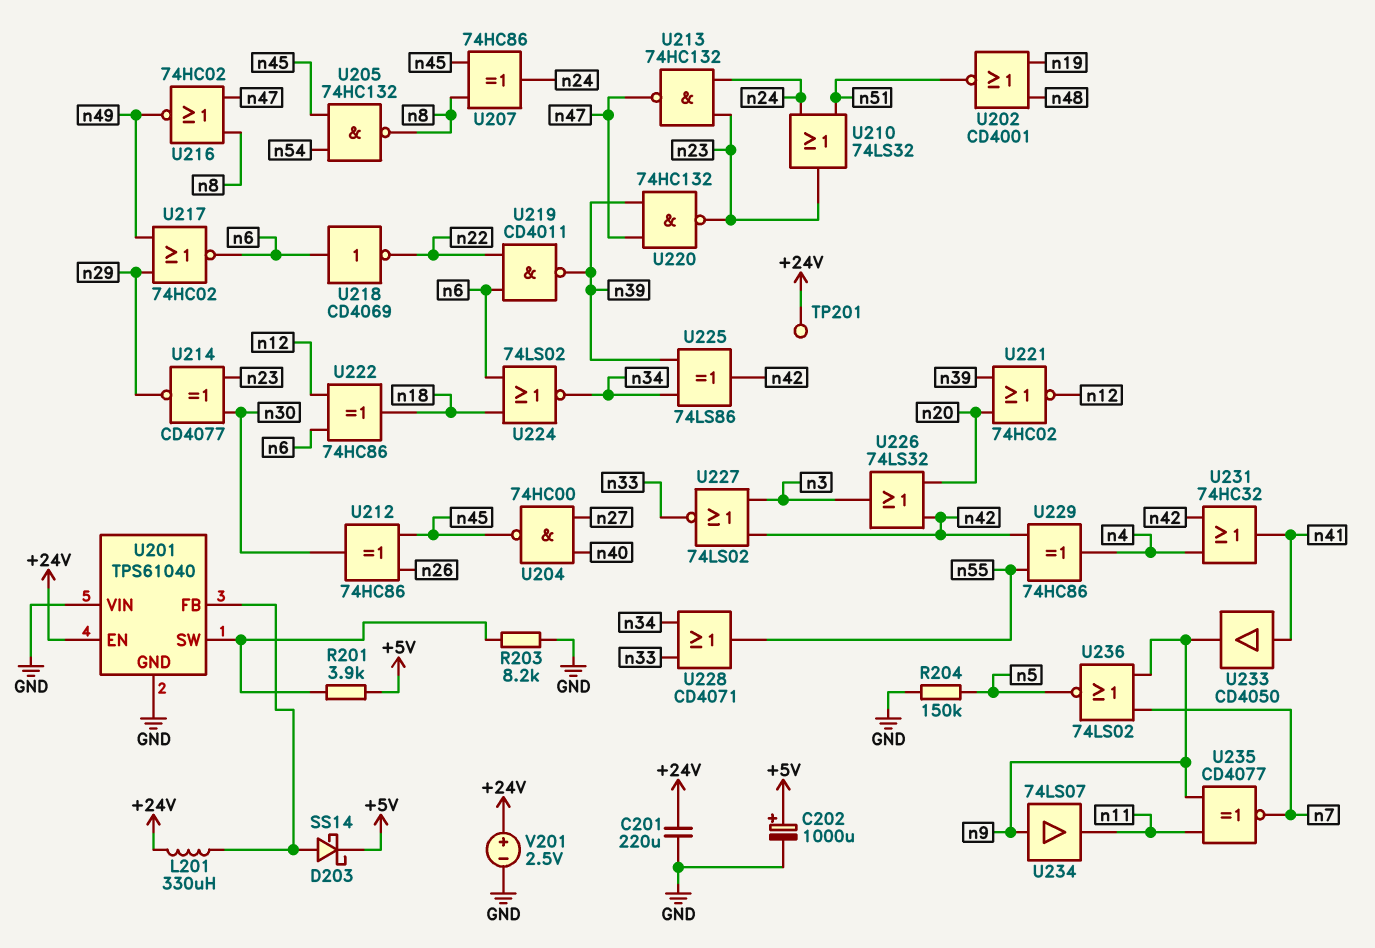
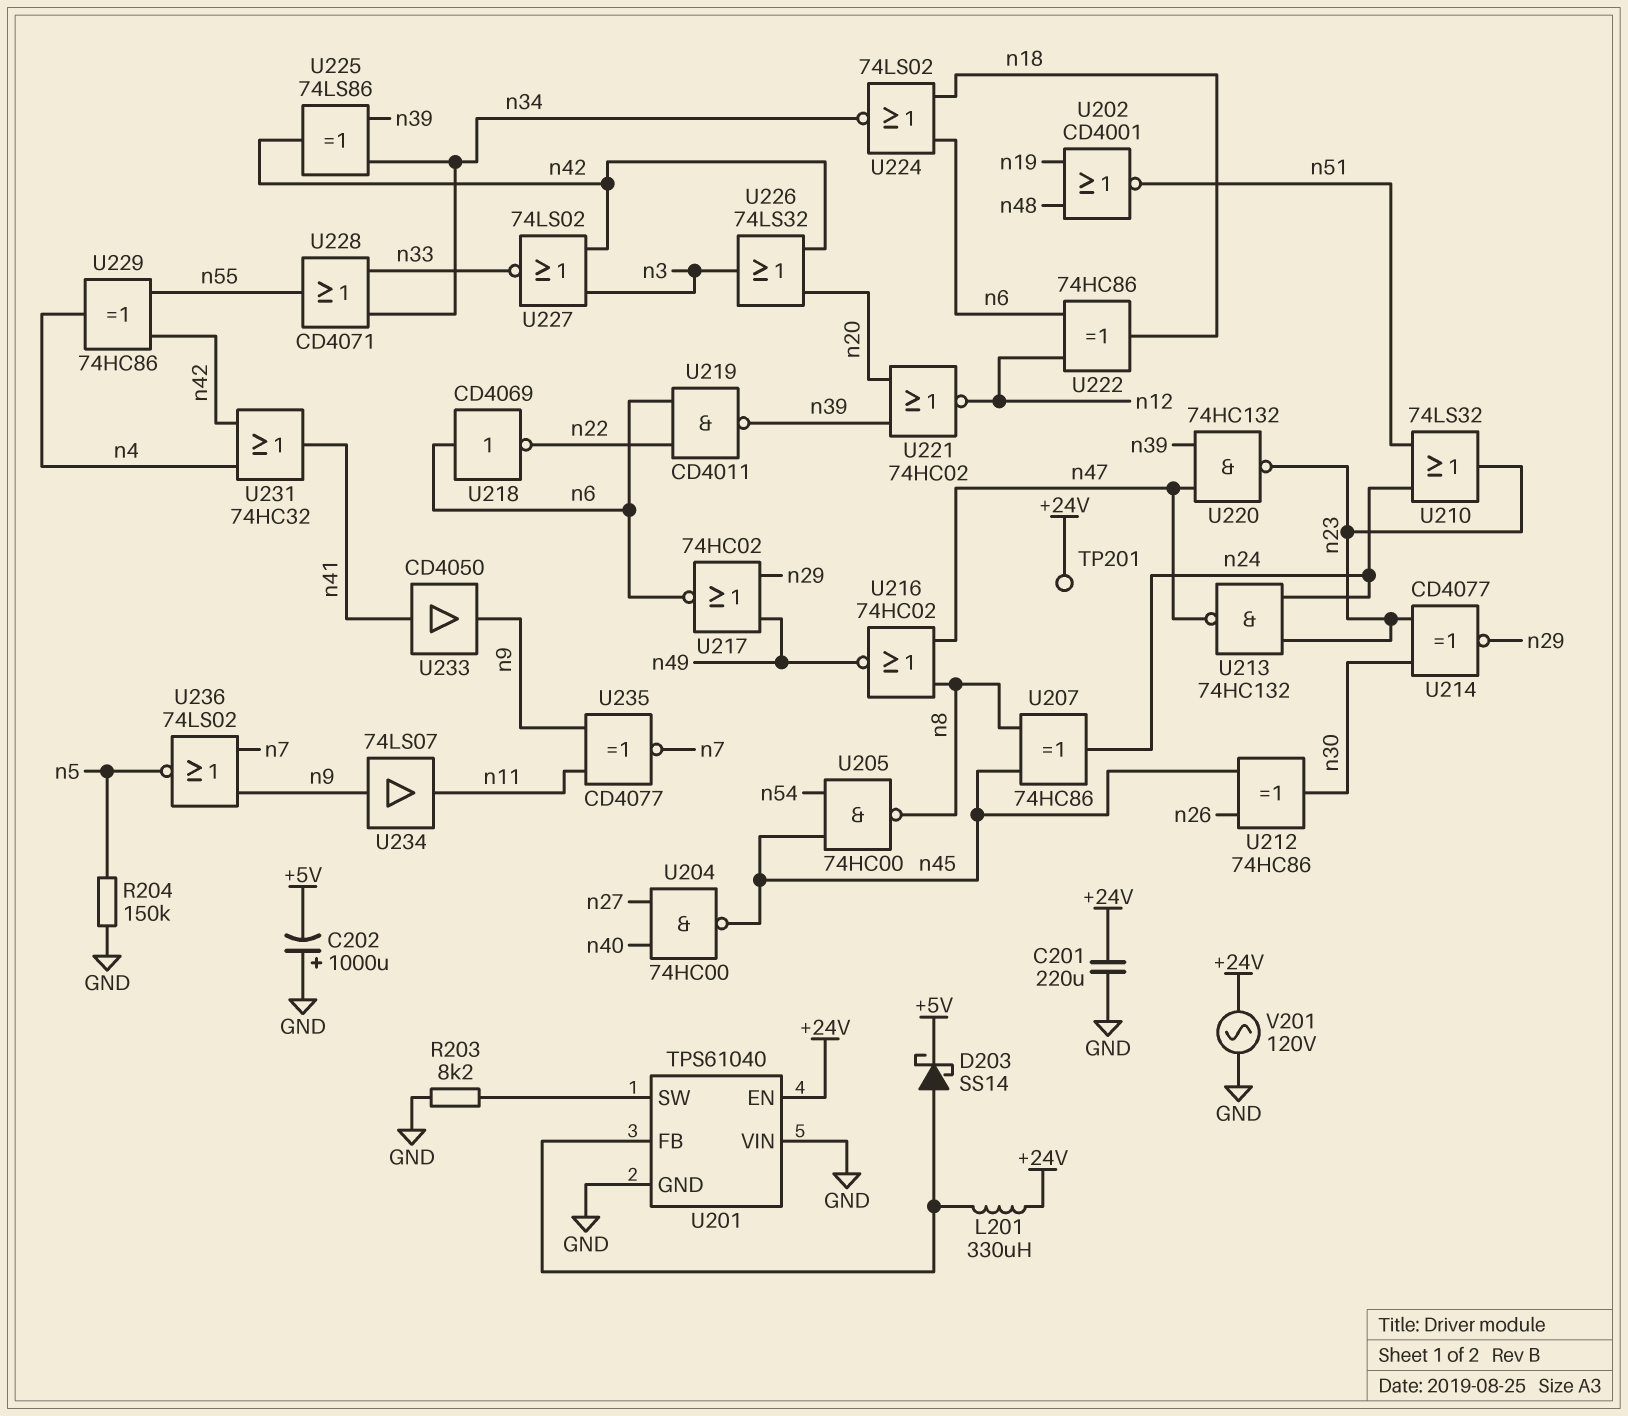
C202: 1000uF (plus +5V, minus GND) -> 1000uF (plus GND, minus +5V)
R201: 3.9k (+5V, U201/SW) -> none
U205: NAND 74HC132 (in n45, in n54, out n8) -> NAND 74HC00 (in n45, in n54, out n8)
V201: 2.5V (plus +24V, minus GND) -> AC 120V (+24V, GND)

